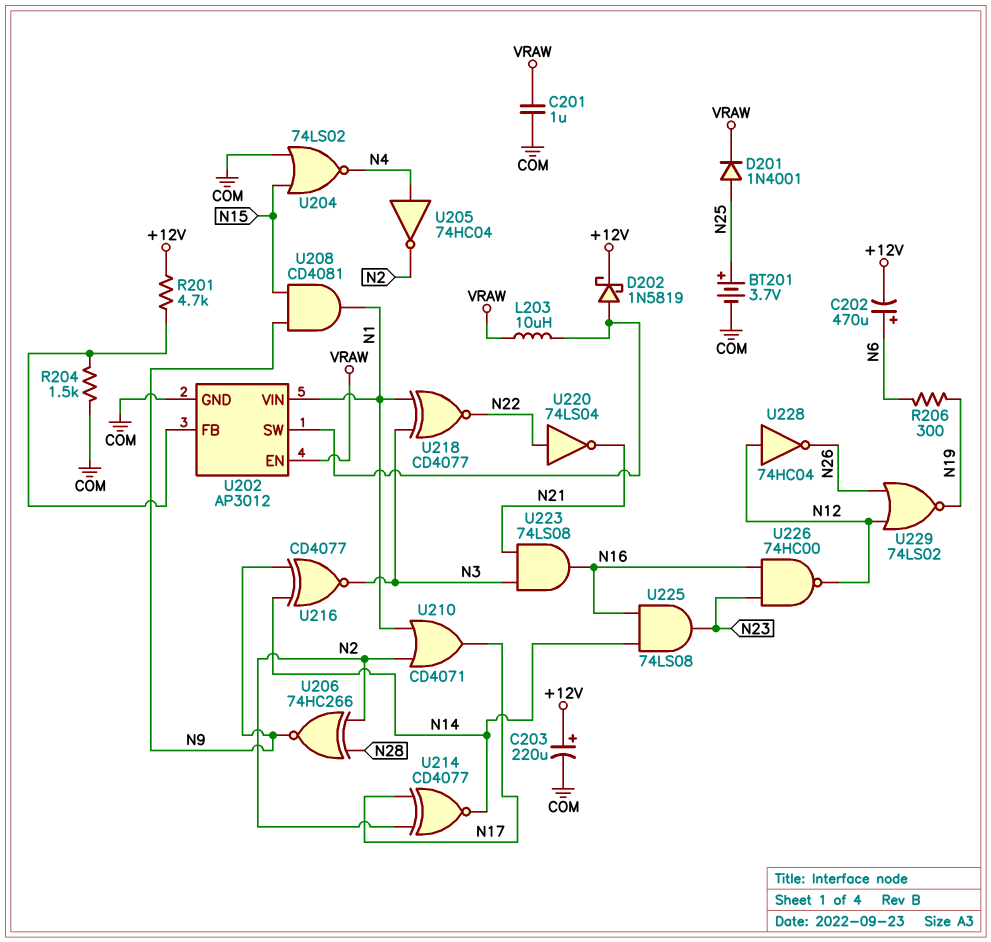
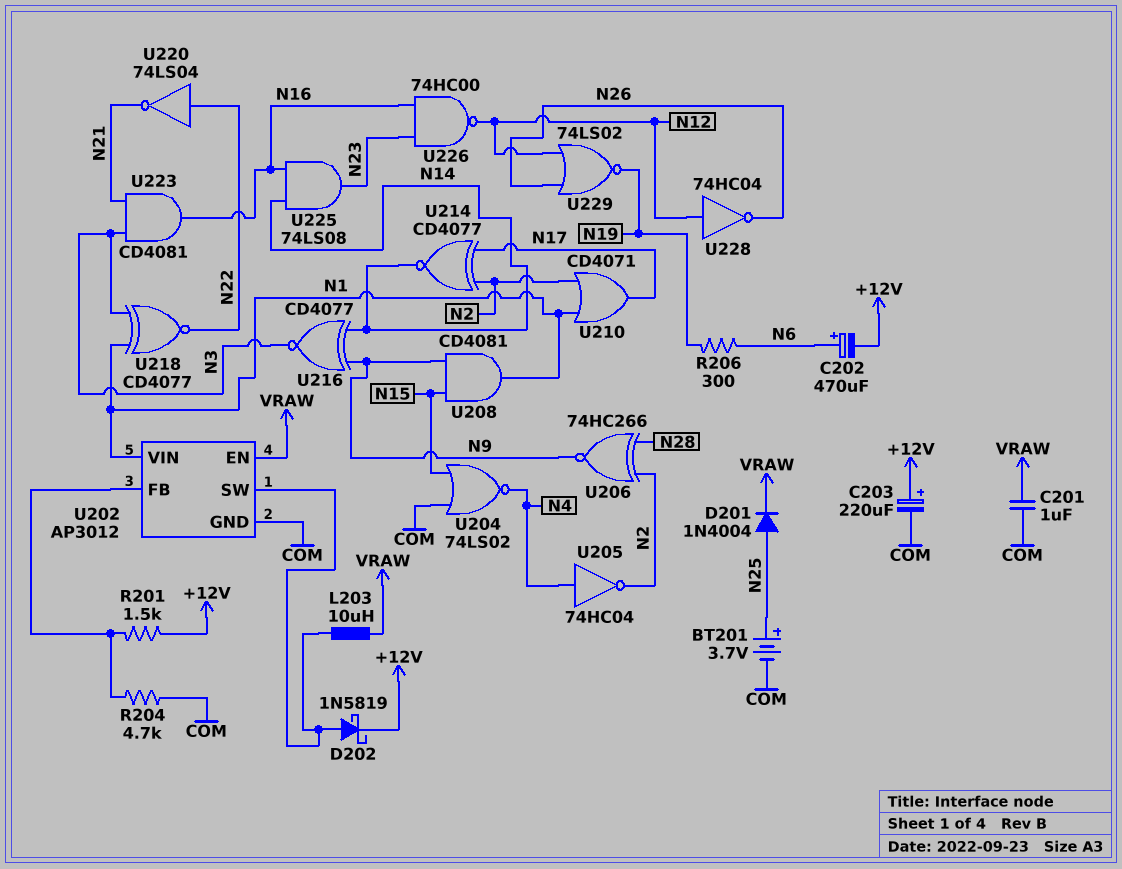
D201: diode 1N4001 (A N25, K VRAW) -> diode 1N4004 (A N25, K VRAW)
R201: 4.7k (+12V, U202/FB) -> 1.5k (+12V, U202/FB)
R204: 1.5k (COM, U202/FB) -> 4.7k (COM, U202/FB)
U223: AND 74LS08 (in N3, in N21, out N16) -> AND CD4081 (in N3, in N21, out N16)

